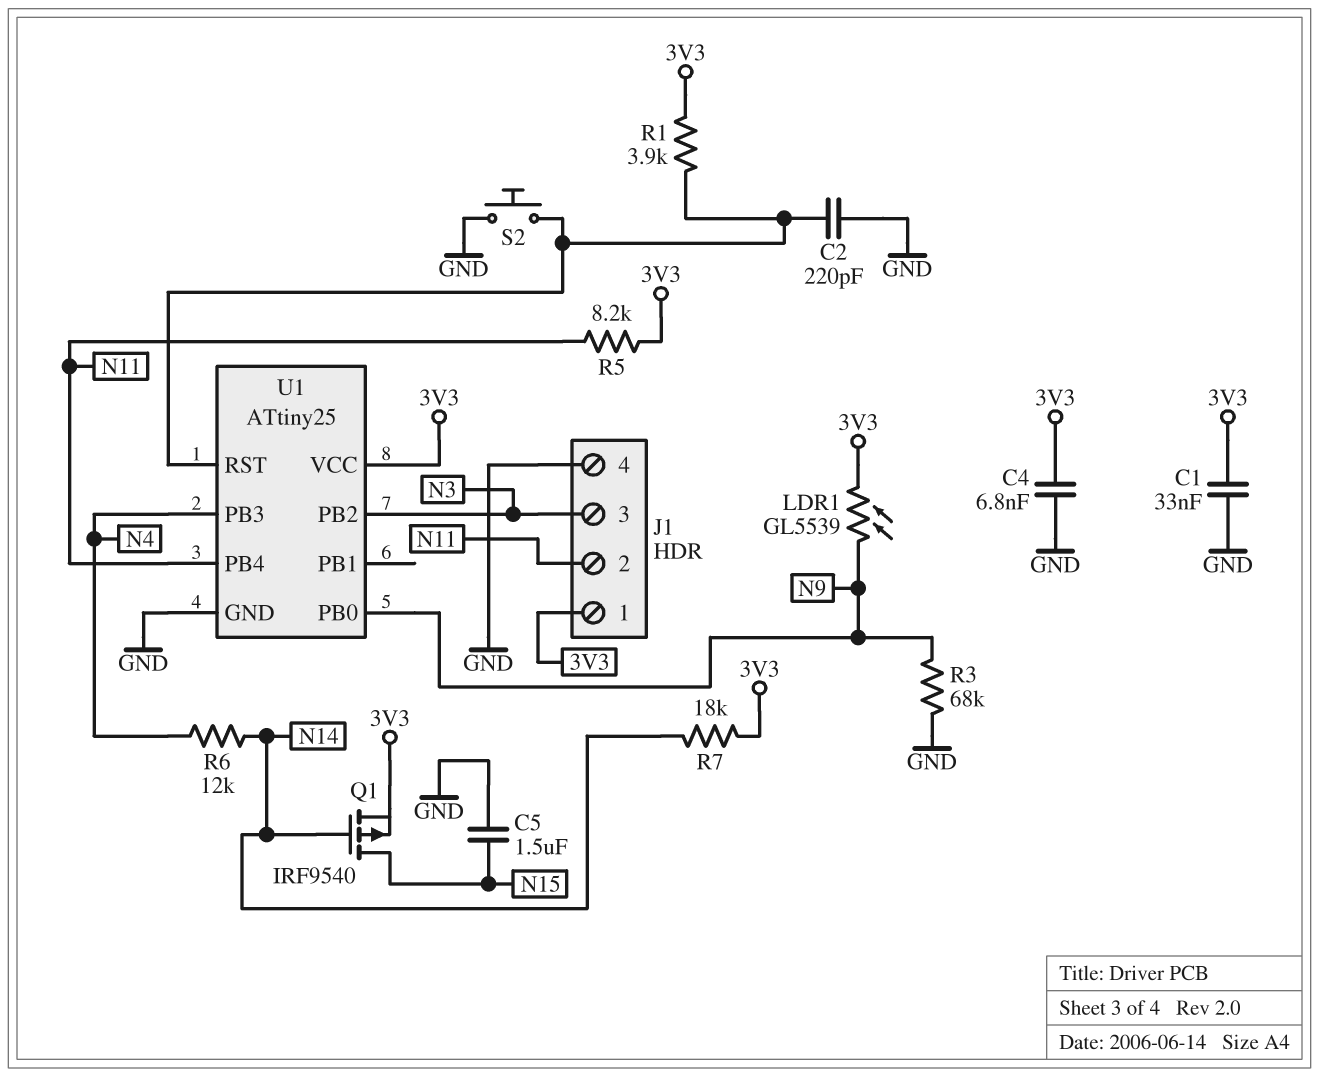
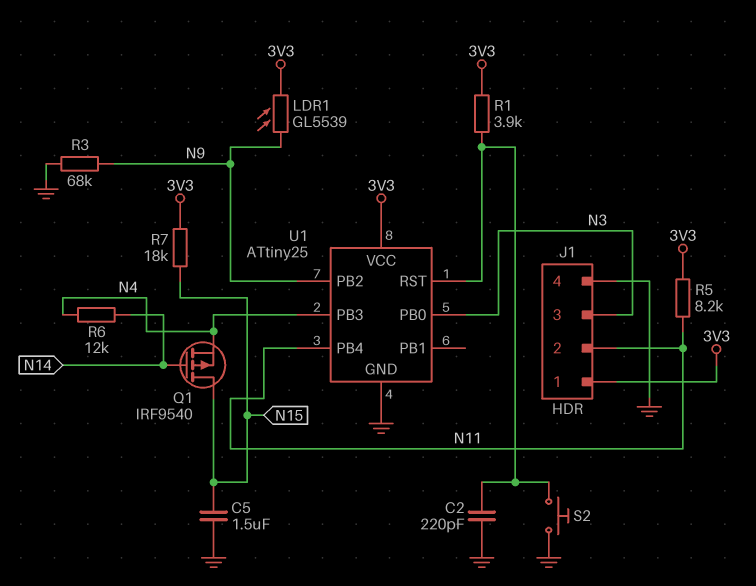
C1: 33nF (3V3, GND) -> none
C4: 6.8nF (3V3, GND) -> none
Q1: PMOS IRF9540 (G N14, D N15, S 3V3) -> PMOS IRF9540 (G N14, D N15, S N4)
R7: 18k (3V3, N14) -> 18k (3V3, N15)
U1 pin PB0: N9 -> N3
U1 pin PB2: N3 -> N9

